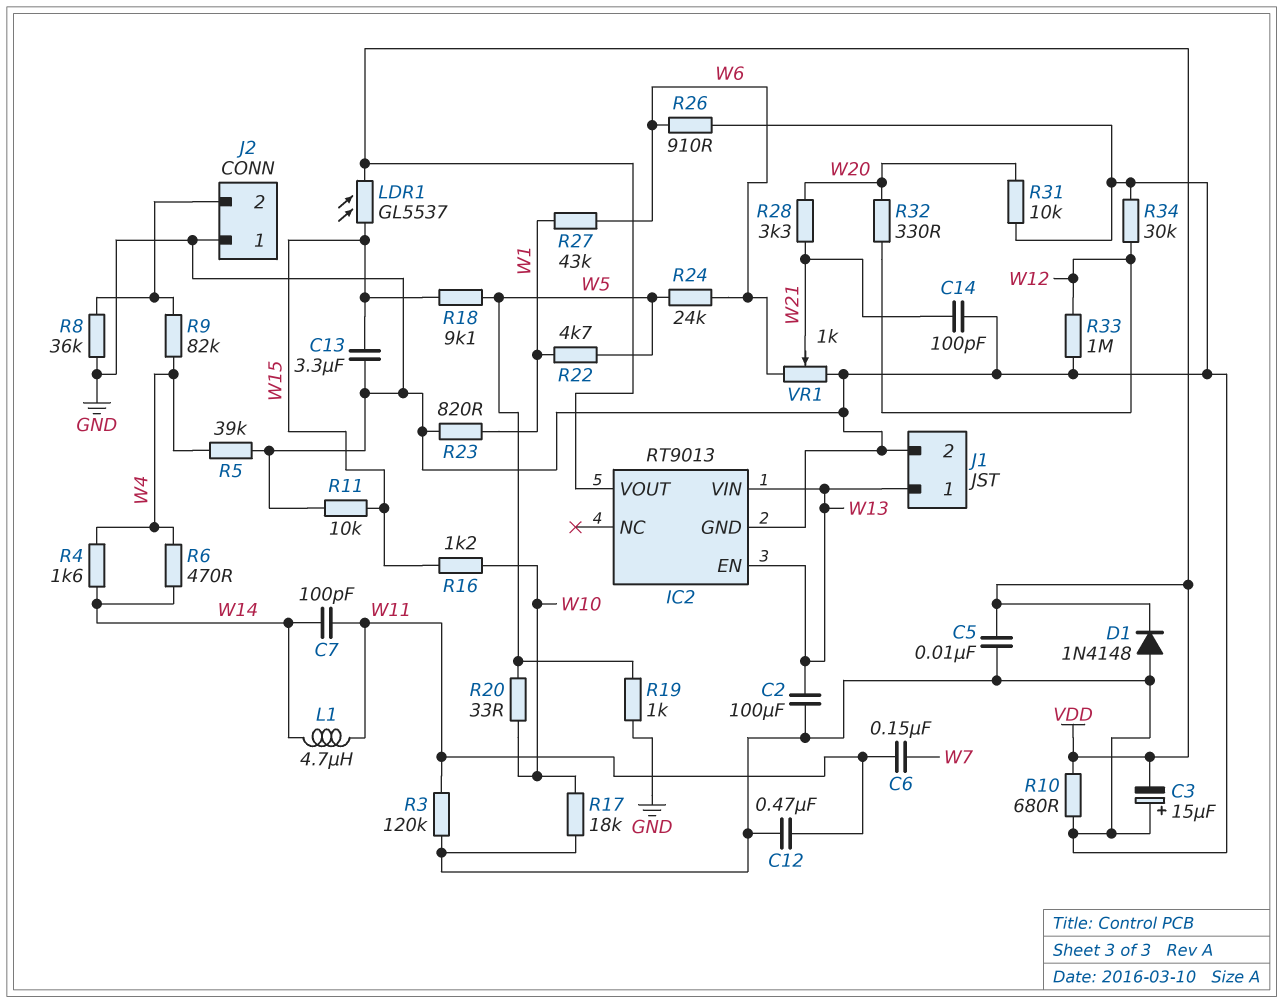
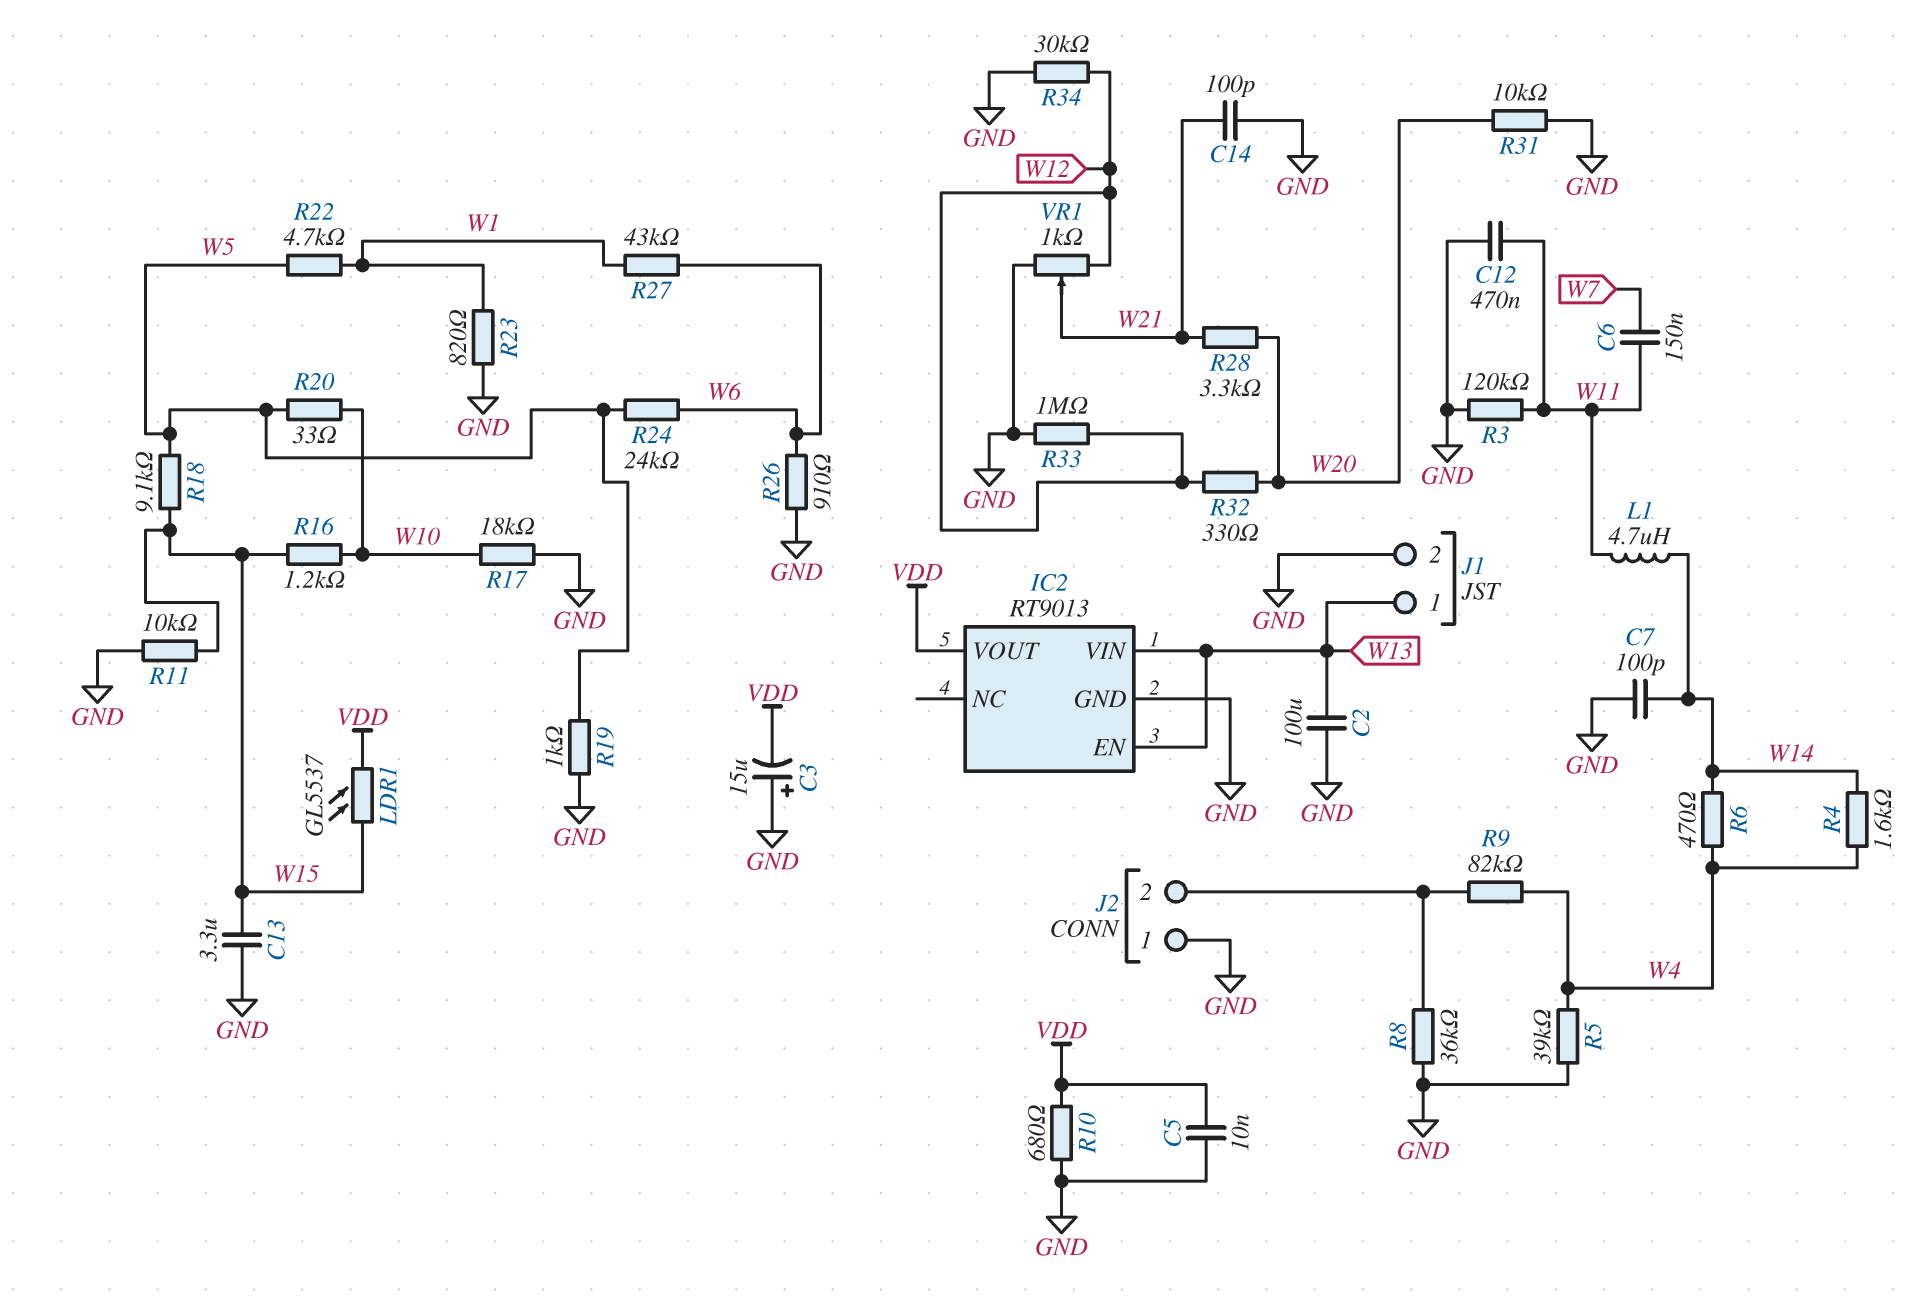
C7: 100pF (W11, W14) -> 100pF (GND, W14)
D1: diode 1N4148 (A GND, K VDD) -> none
VR1: 1k (GND, W6, wiper W21) -> 1k (GND, W12, wiper W21)

